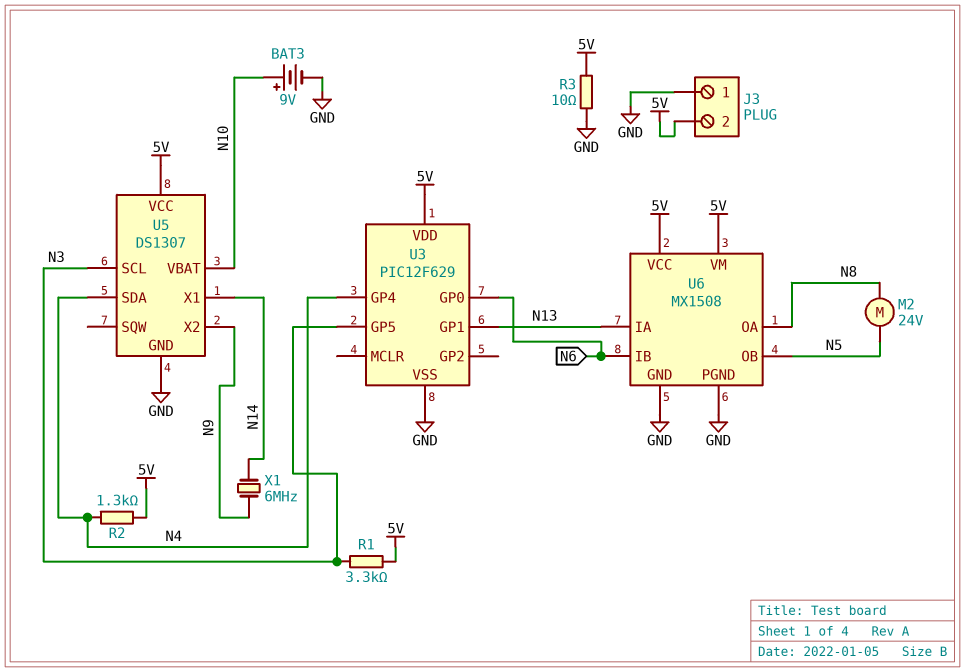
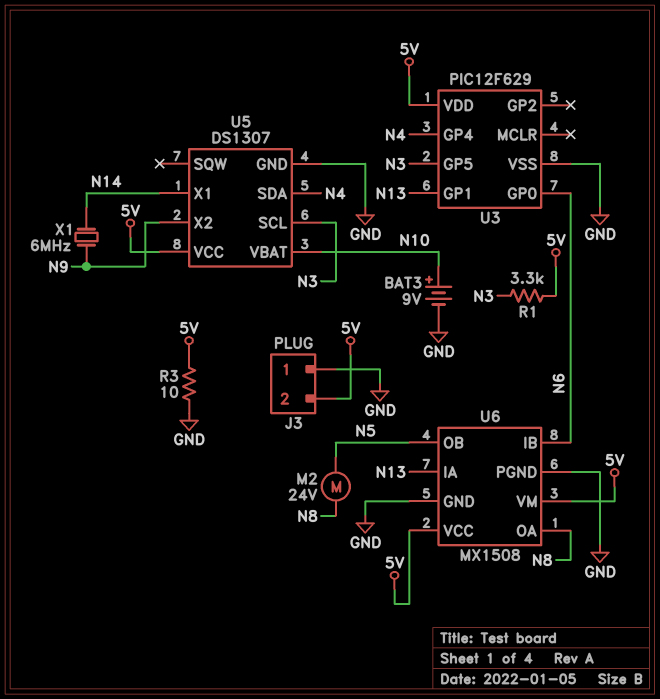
R2: 1.3k (5V, N4) -> none

